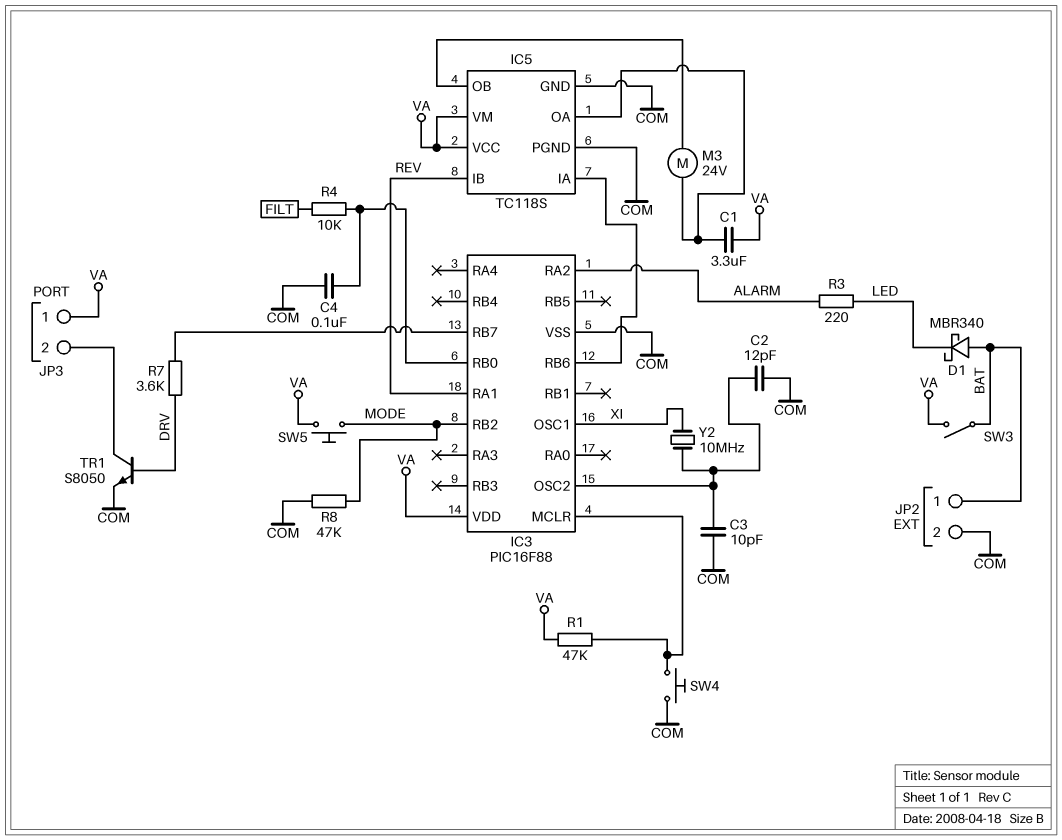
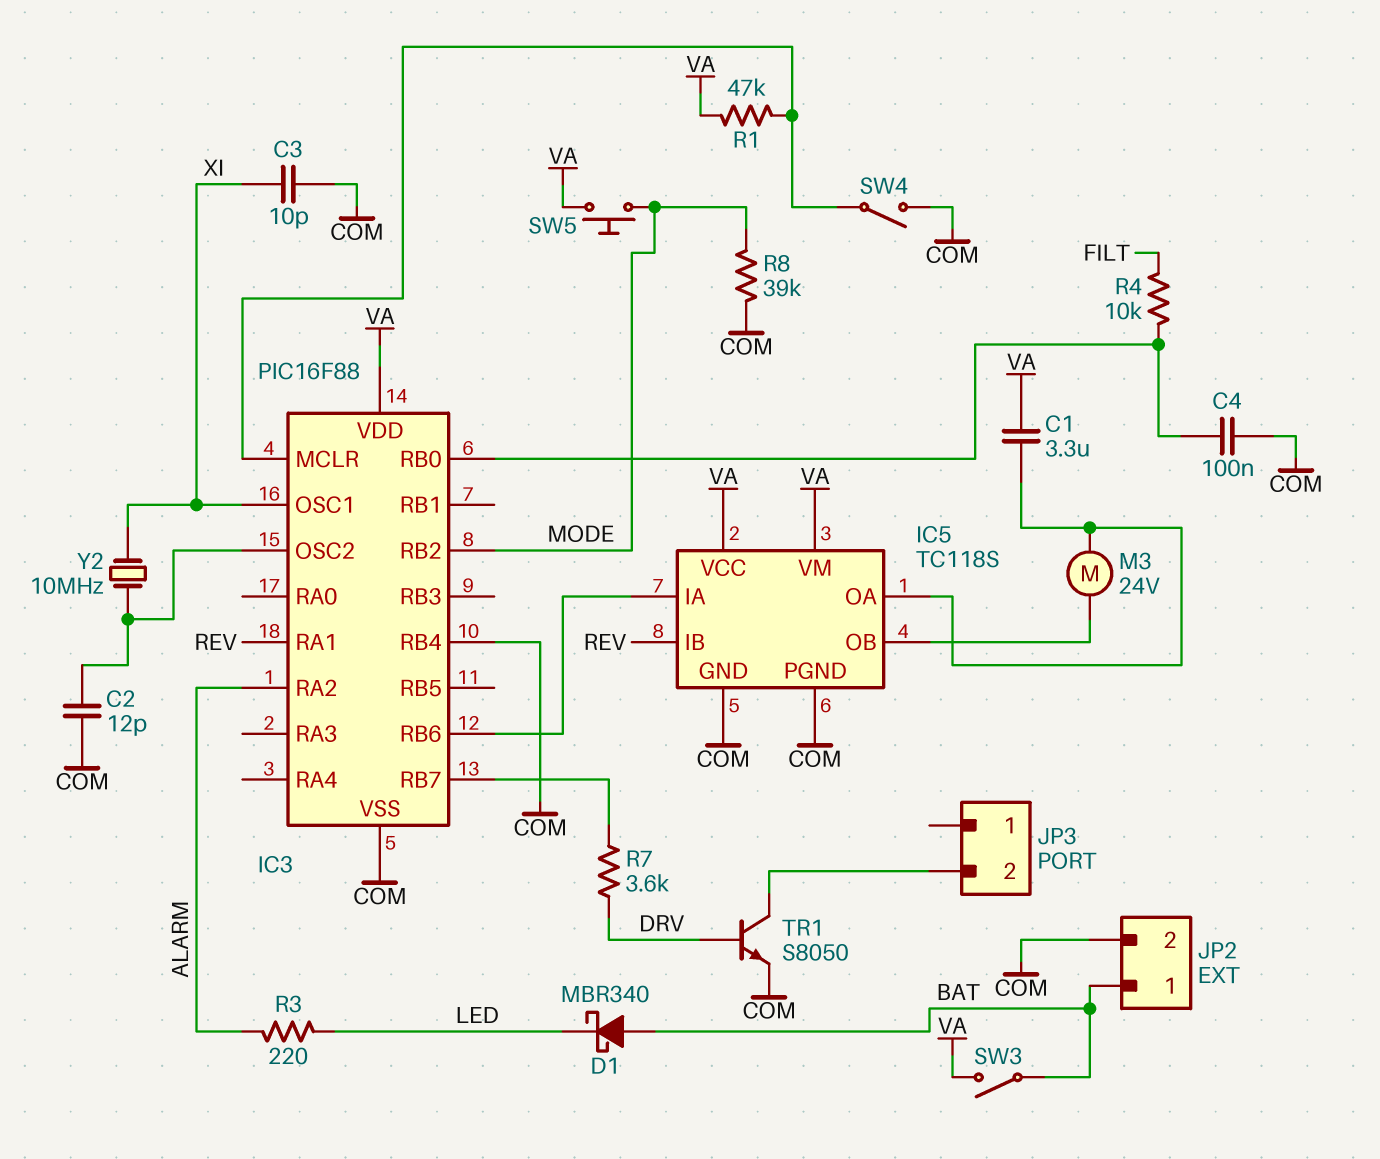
C3: 10pF (COM, IC3/OSC2) -> 10pF (COM, XI)
IC3 pin RB4: none -> COM
JP3 pin 1: VA -> none
R8: 47k (COM, MODE) -> 39k (COM, MODE)
SW4: button (COM, IC3/MCLR) -> switch (COM, IC3/MCLR)

